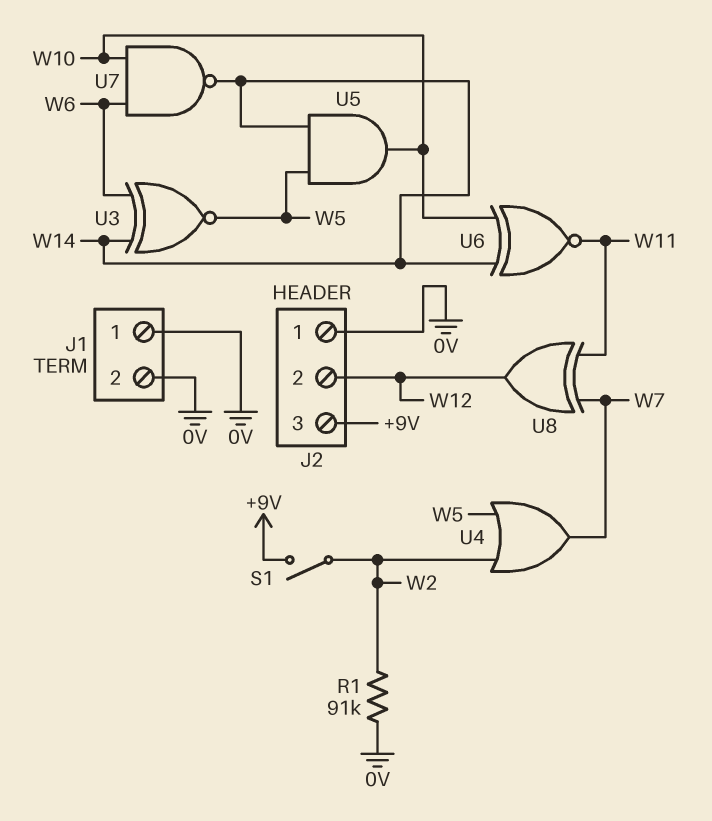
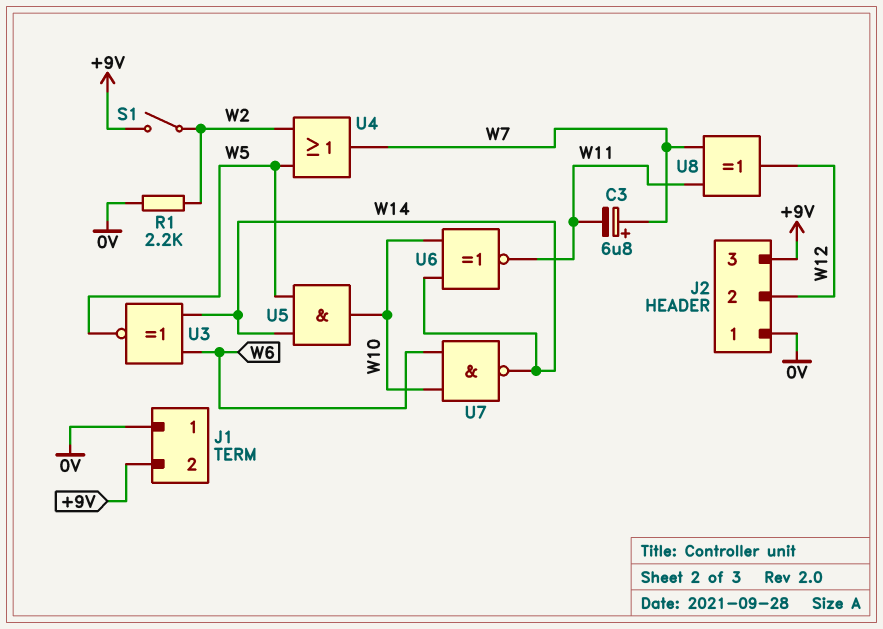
C3: none -> 6.8uF (plus W7, minus W11)
J1 pin 2: 0V -> +9V
R1: 91k (0V, W2) -> 2.2k (0V, W2)

